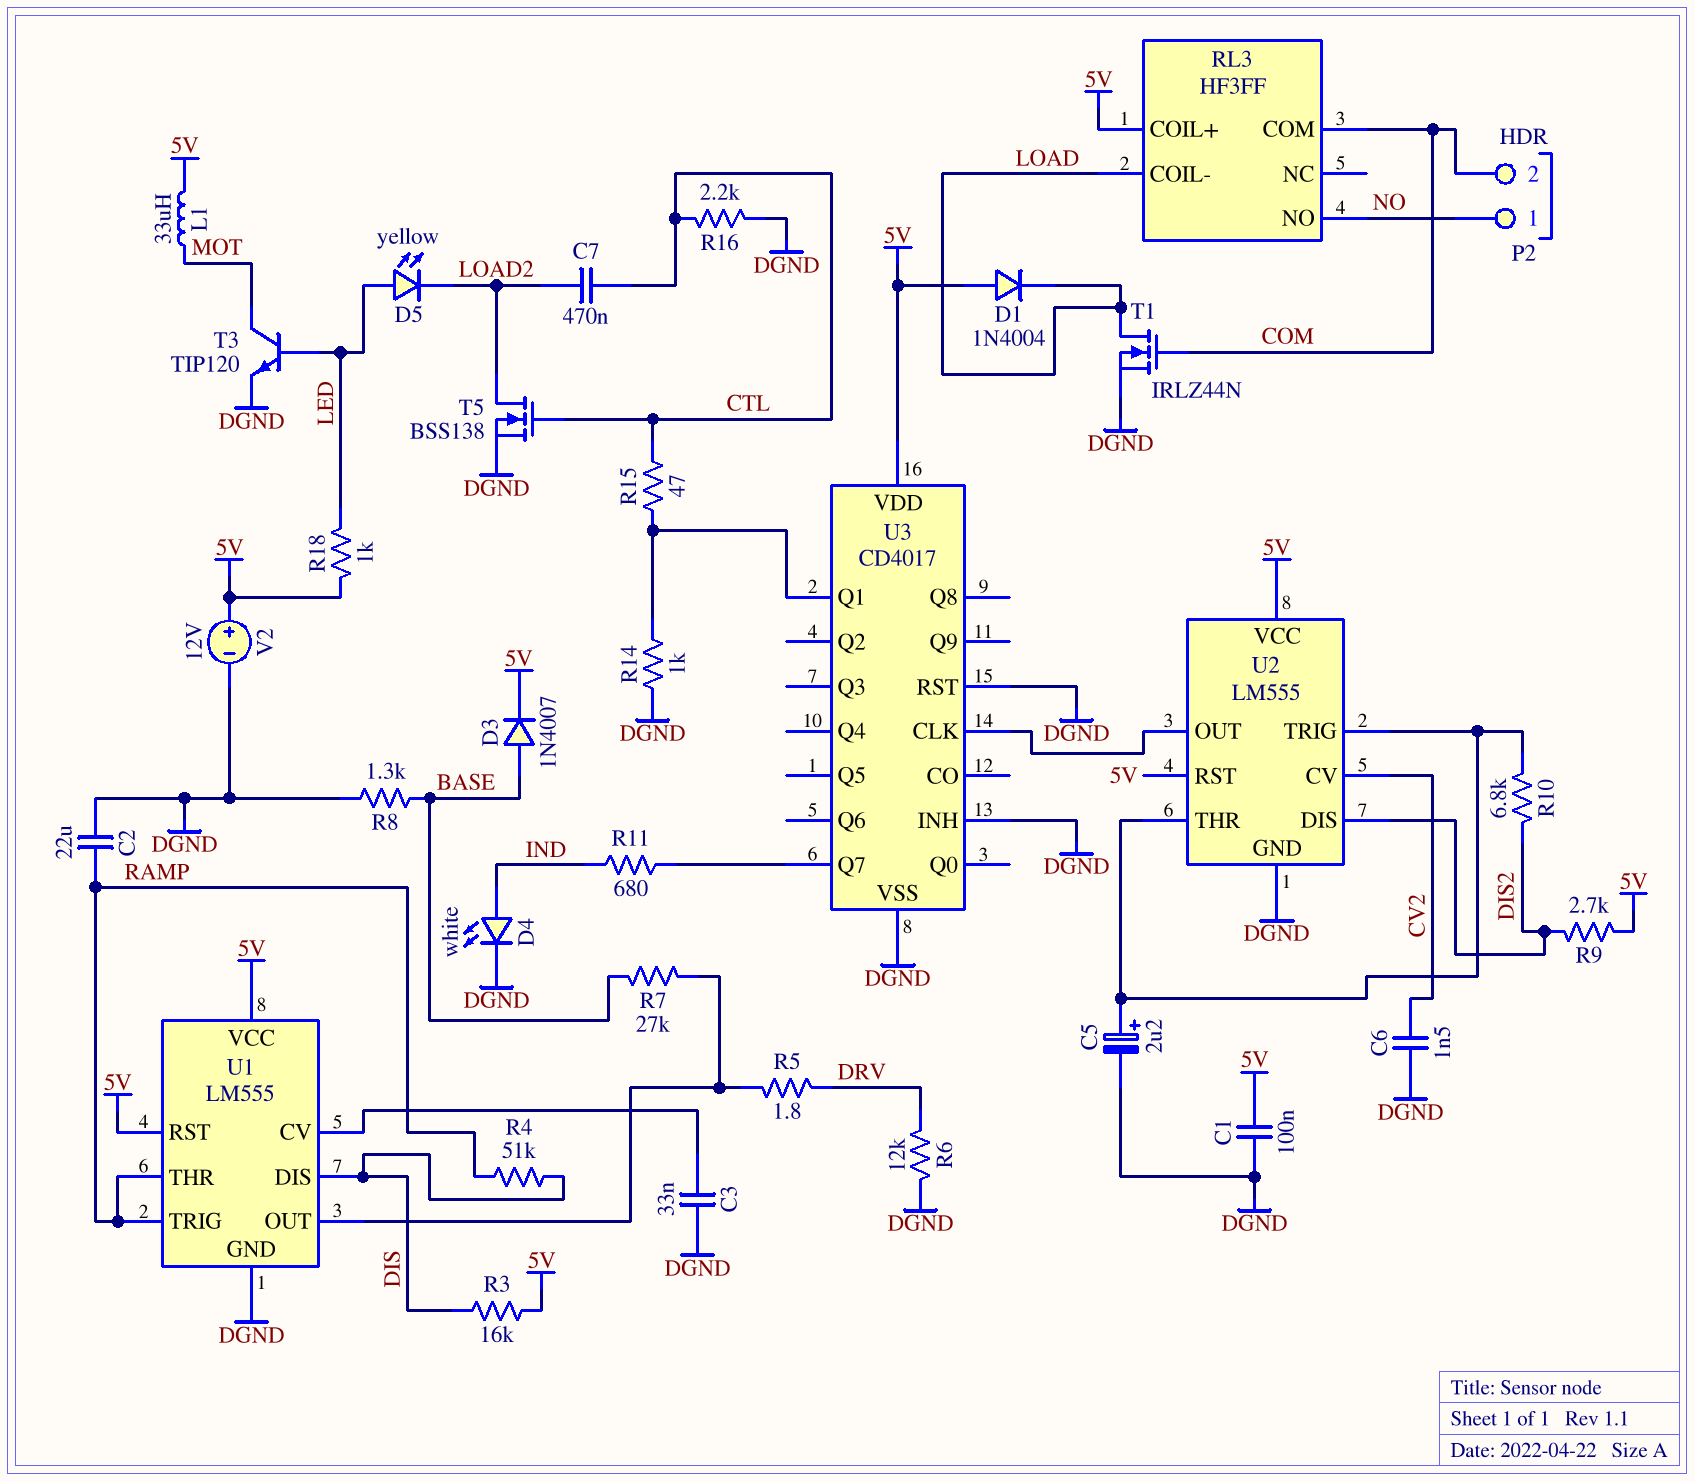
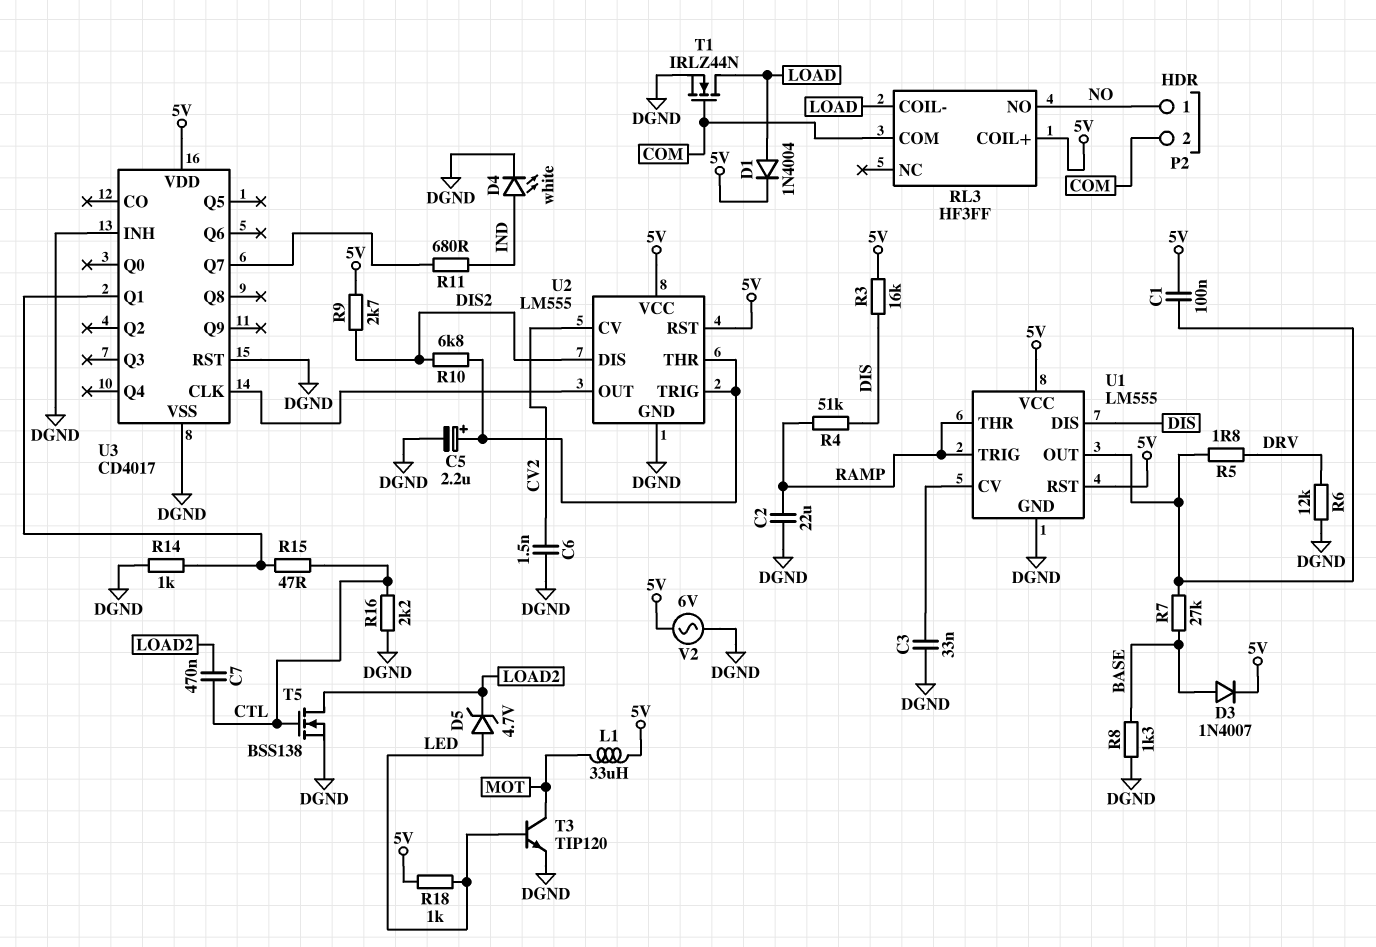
C1: 100nF (5V, DGND) -> 100nF (5V, U1/OUT)
D1: diode 1N4004 (A 5V, K LOAD) -> diode 1N4004 (A LOAD, K 5V)
D5: LED yellow (A LED, K LOAD2) -> zener 4.7V (A LED, K LOAD2)
V2: 12V (plus 5V, minus DGND) -> AC 6V (5V, DGND)

